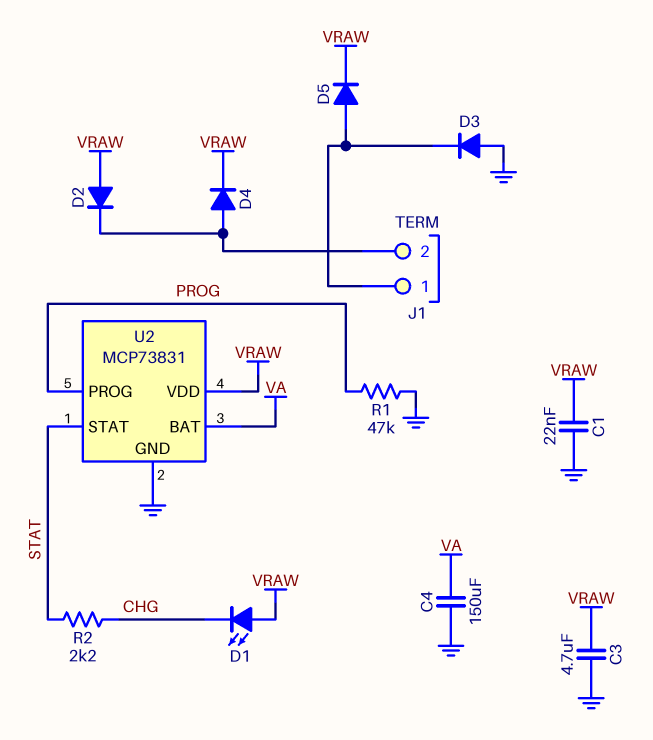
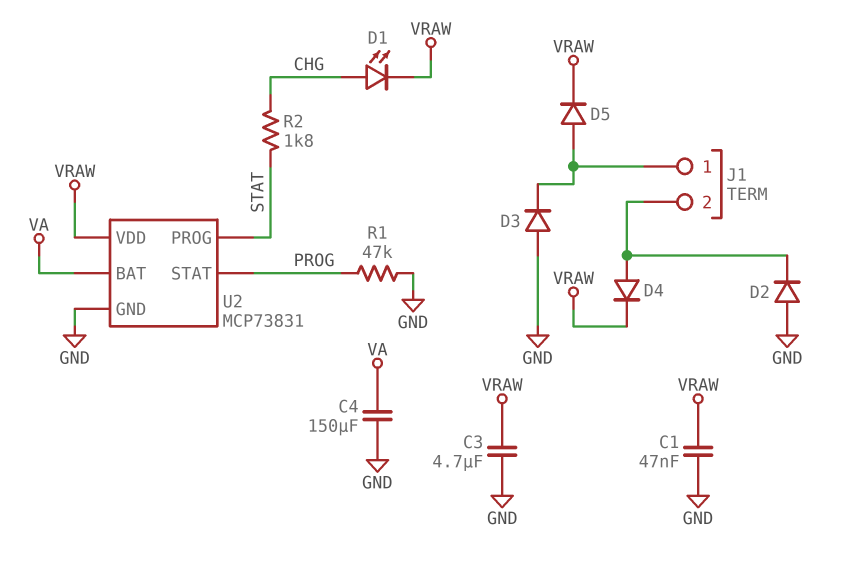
C1: 22nF (GND, VRAW) -> 47nF (GND, VRAW)
D1: LED (A VRAW, K CHG) -> LED (A CHG, K VRAW)
D2: diode (A VRAW, K J1/2) -> diode (A GND, K J1/2)
R2: 2.2k (CHG, STAT) -> 1.8k (CHG, STAT)
U2 pin PROG: PROG -> STAT
U2 pin STAT: STAT -> PROG

